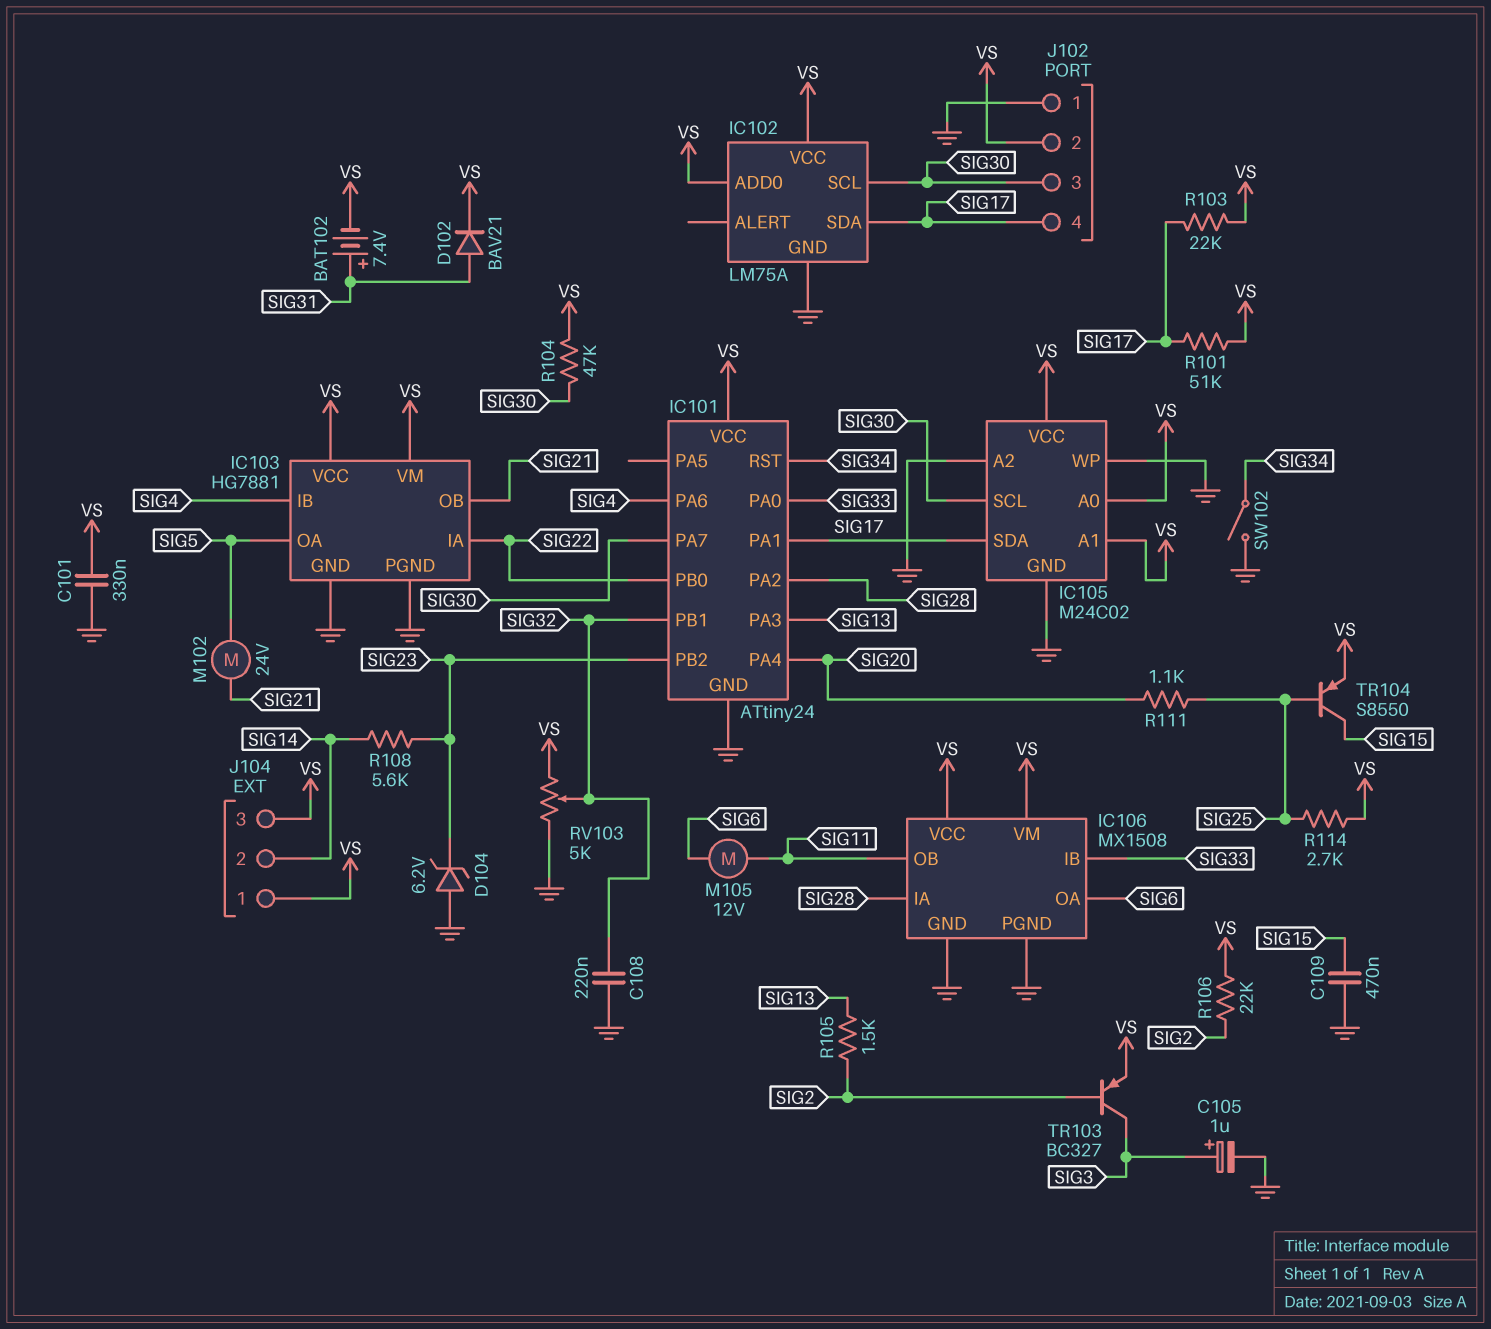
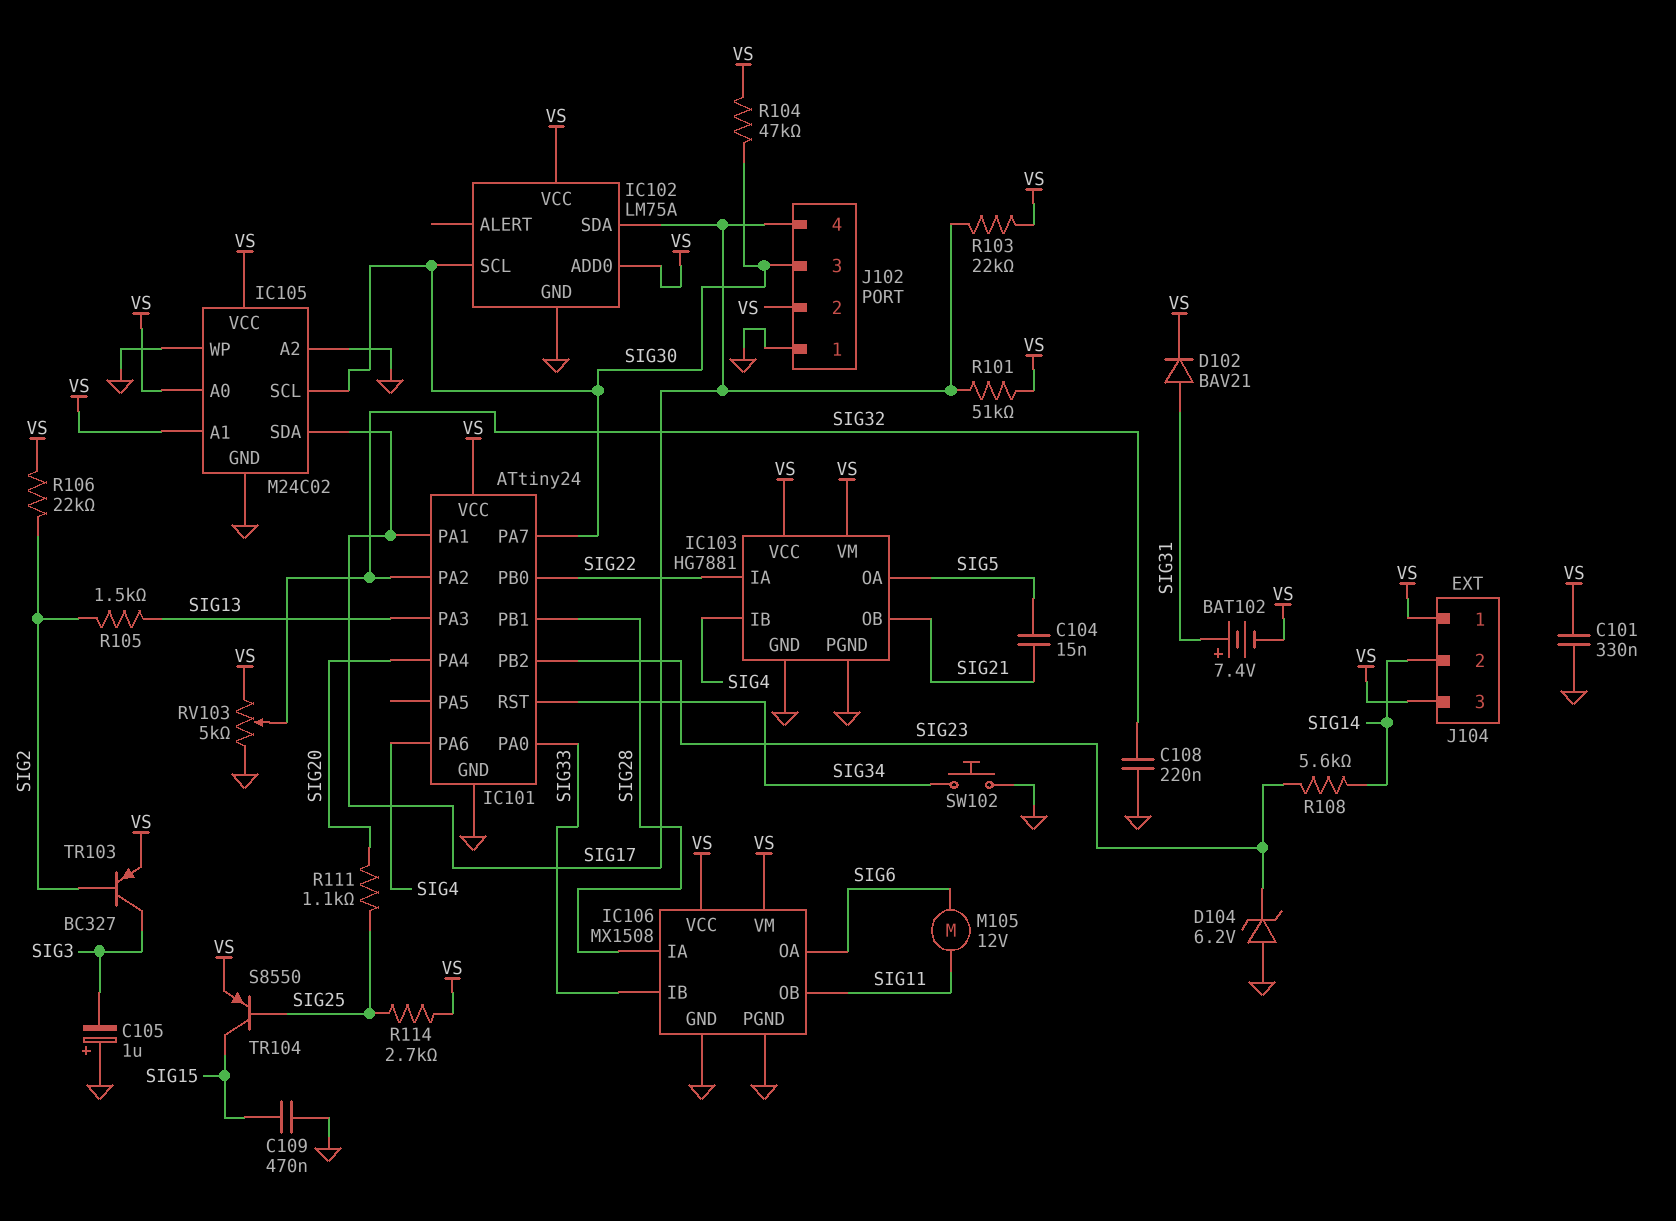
C104: none -> 15nF (SIG5, SIG21)
C105: 1uF (plus SIG3, minus GND) -> 1uF (plus GND, minus SIG3)
IC101 pin PA2: SIG28 -> SIG32
IC101 pin PB1: SIG32 -> SIG28
M102: motor 24V (SIG5, SIG21) -> none
SW102: switch (GND, SIG34) -> button (GND, SIG34)

